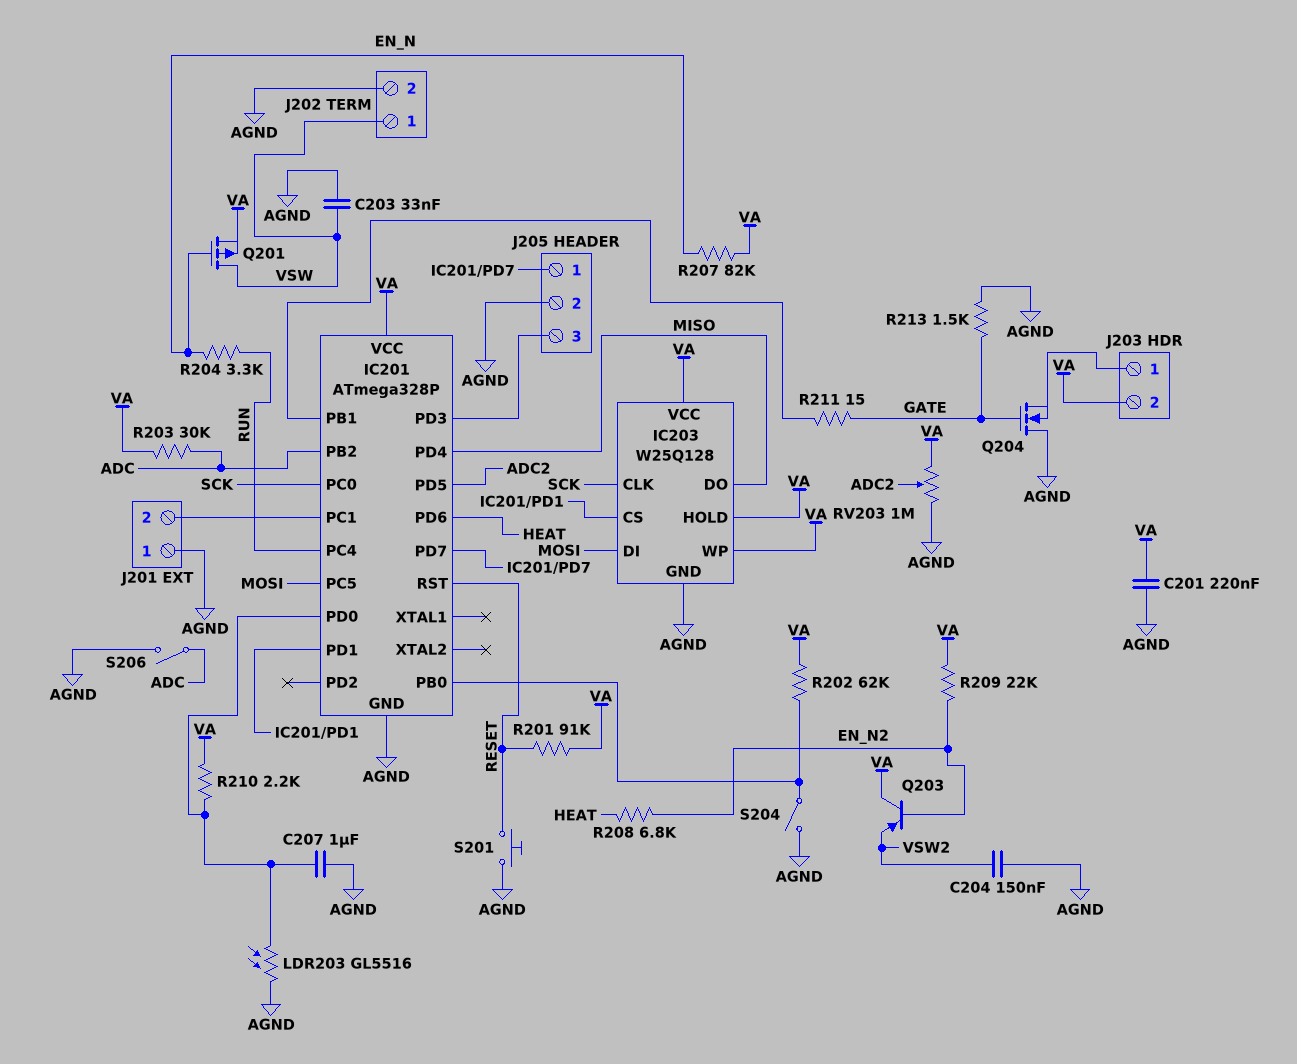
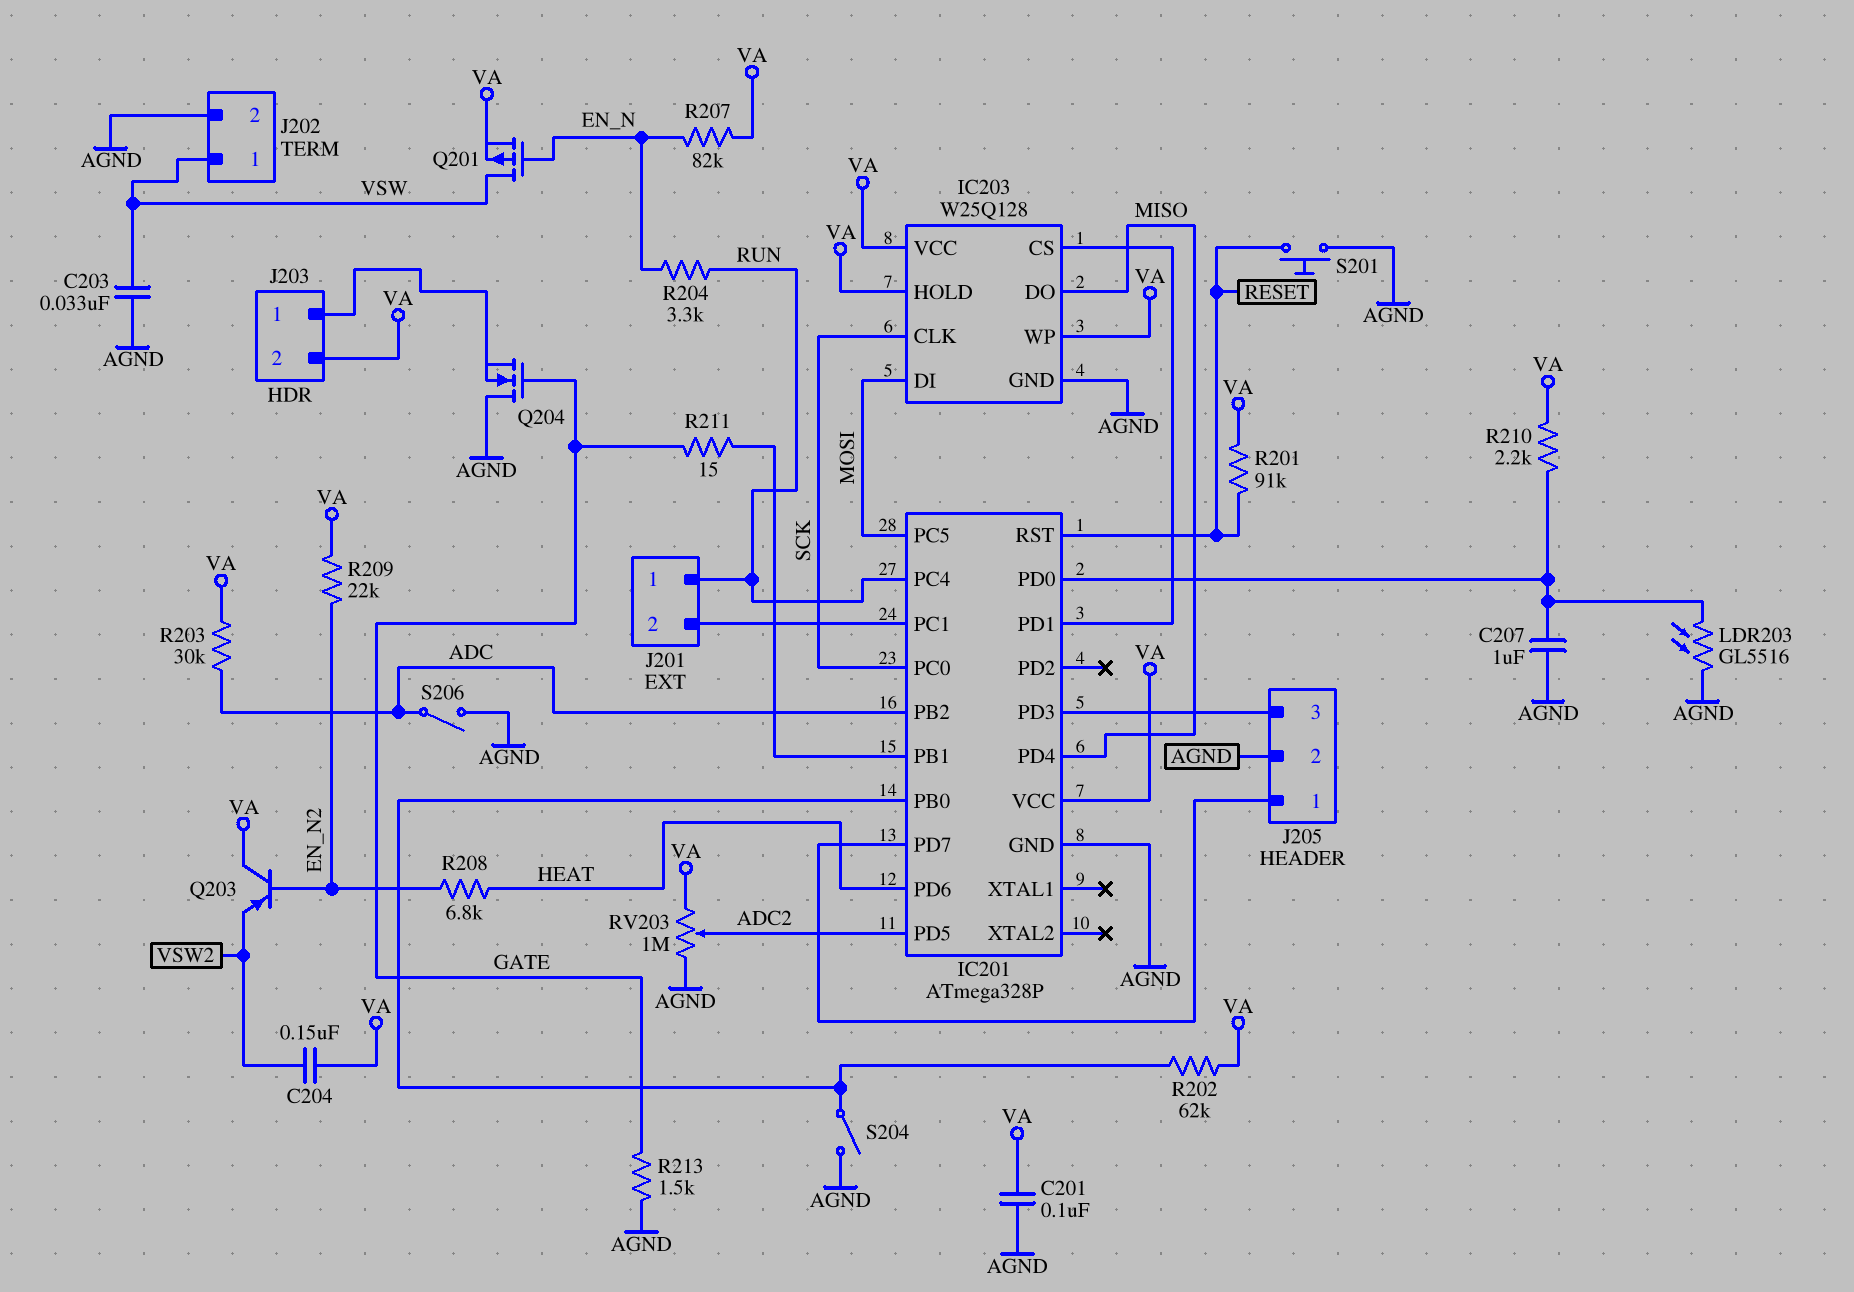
C201: 220nF (AGND, VA) -> 100nF (AGND, VA)
C204: 150nF (AGND, VSW2) -> 150nF (VA, VSW2)
J201 pin 1: AGND -> RUN

